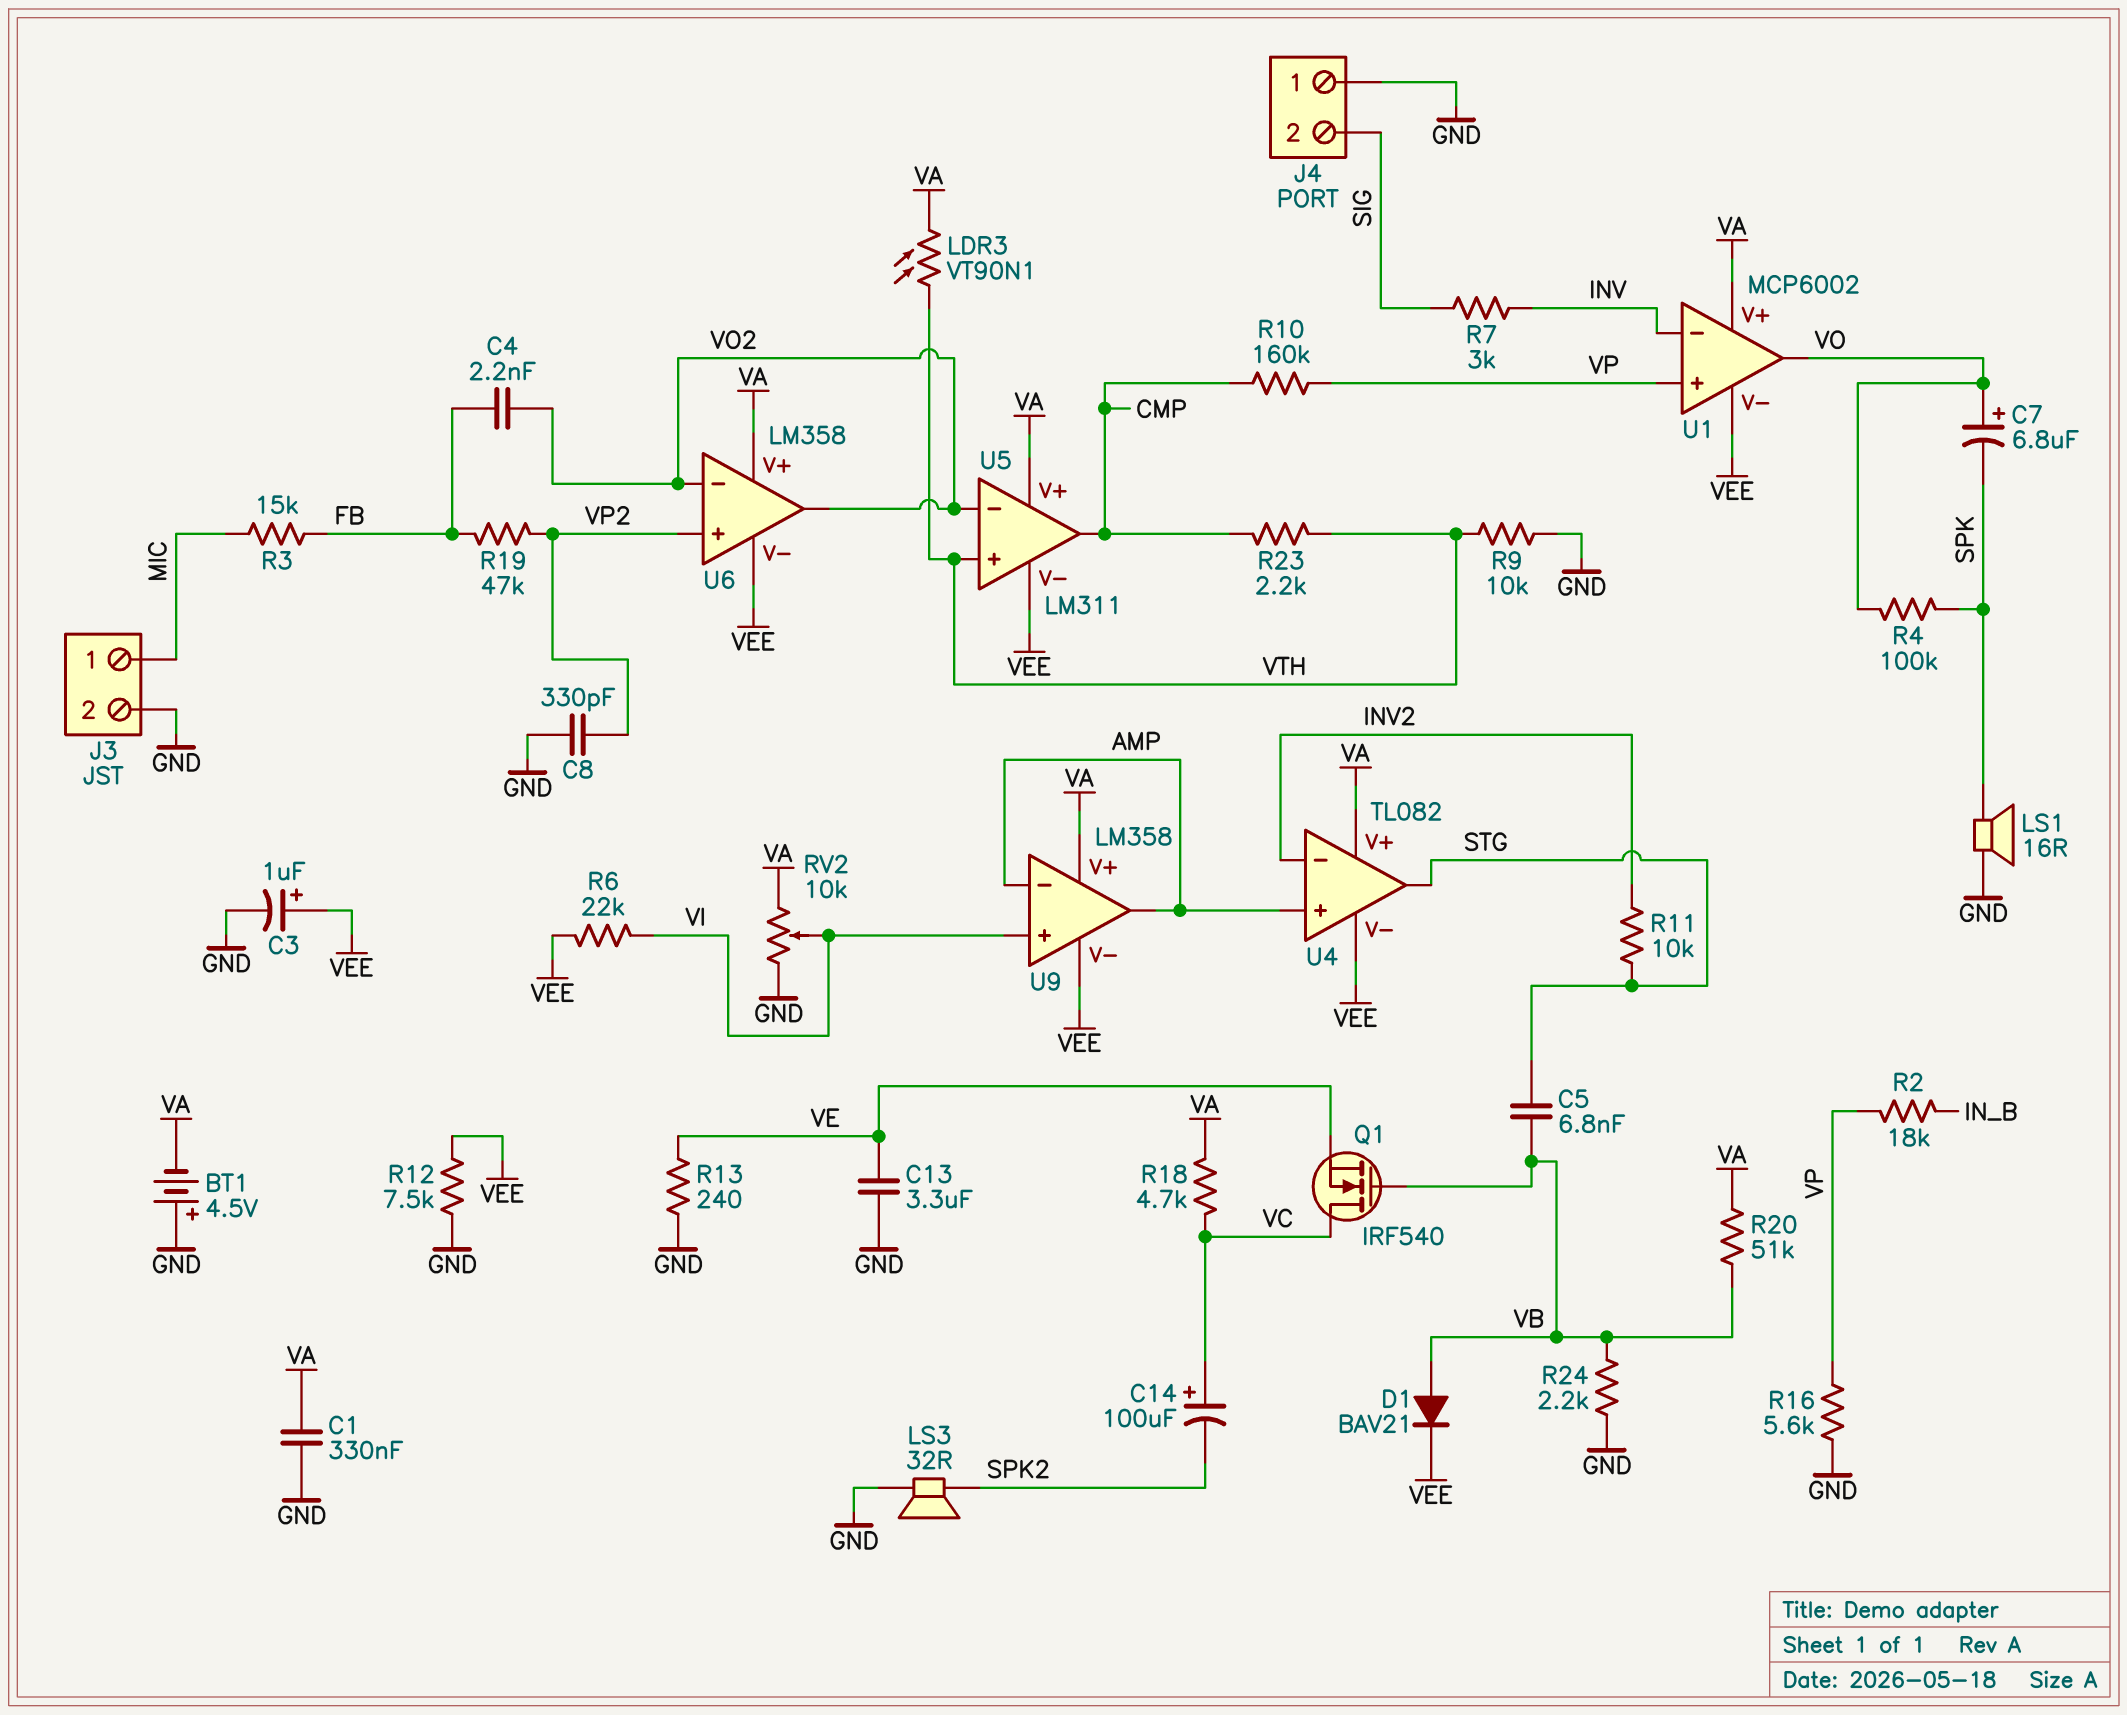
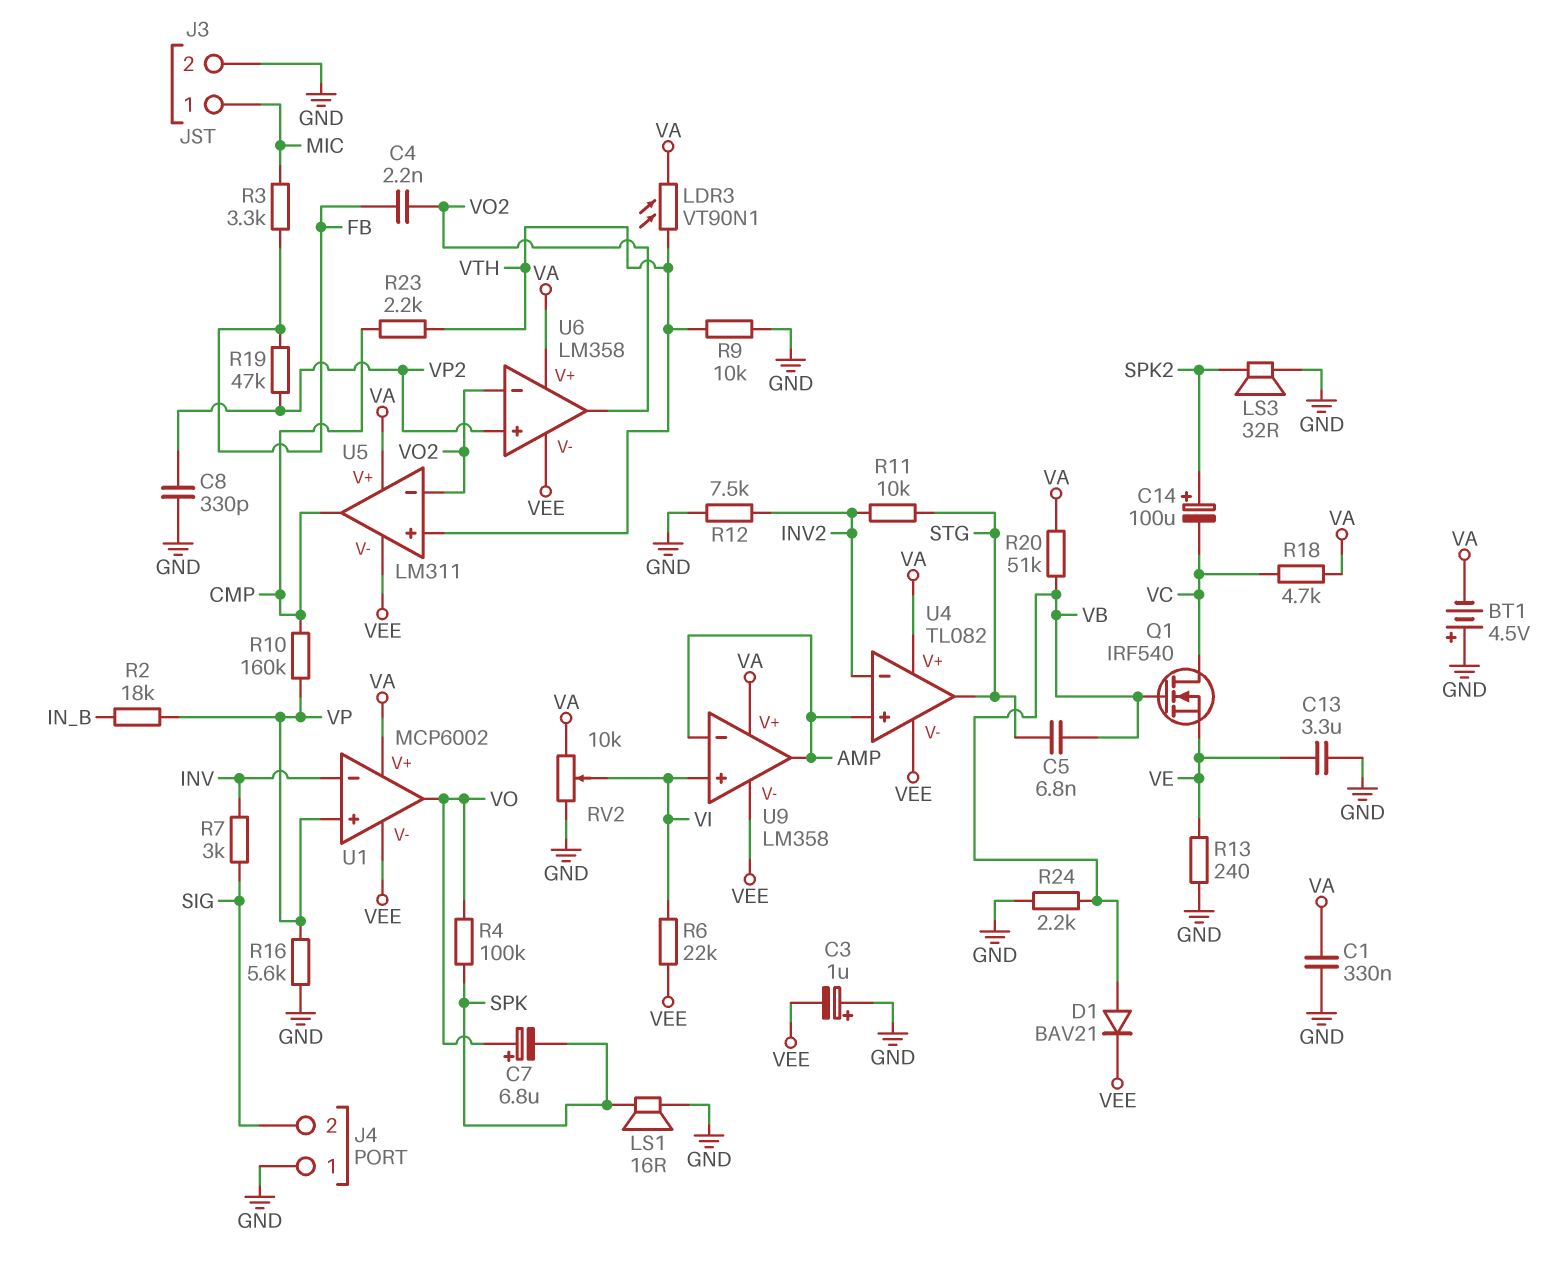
C3: 1uF (plus VEE, minus GND) -> 1uF (plus GND, minus VEE)
C14: 100uF (plus VC, minus SPK2) -> 100uF (plus SPK2, minus VC)
R3: 15k (FB, MIC) -> 3.3k (FB, MIC)
R12: 7.5k (GND, VEE) -> 7.5k (GND, INV2)

